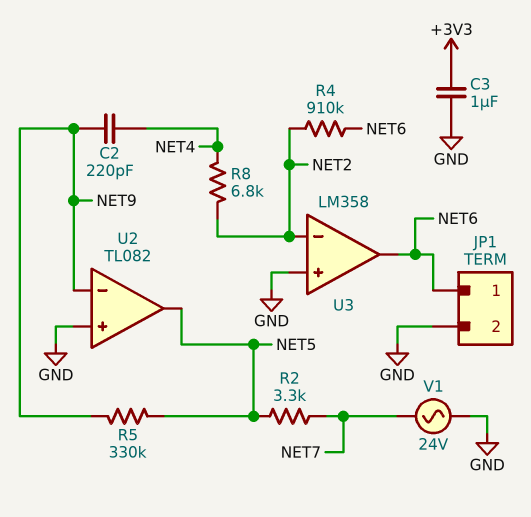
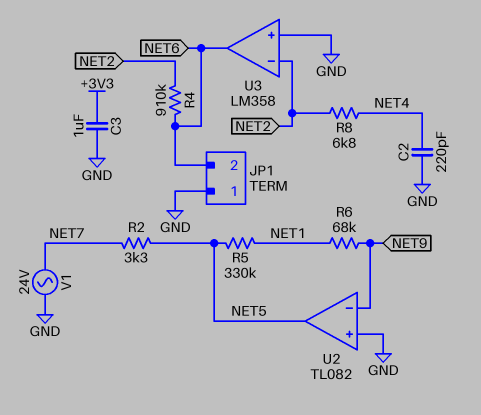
C2: 220pF (NET4, NET9) -> 220pF (GND, NET4)
JP1 pin 1: NET6 -> GND
JP1 pin 2: GND -> NET6
R5: 330k (NET5, NET9) -> 330k (NET1, NET5)
R6: none -> 68k (NET1, NET9)

